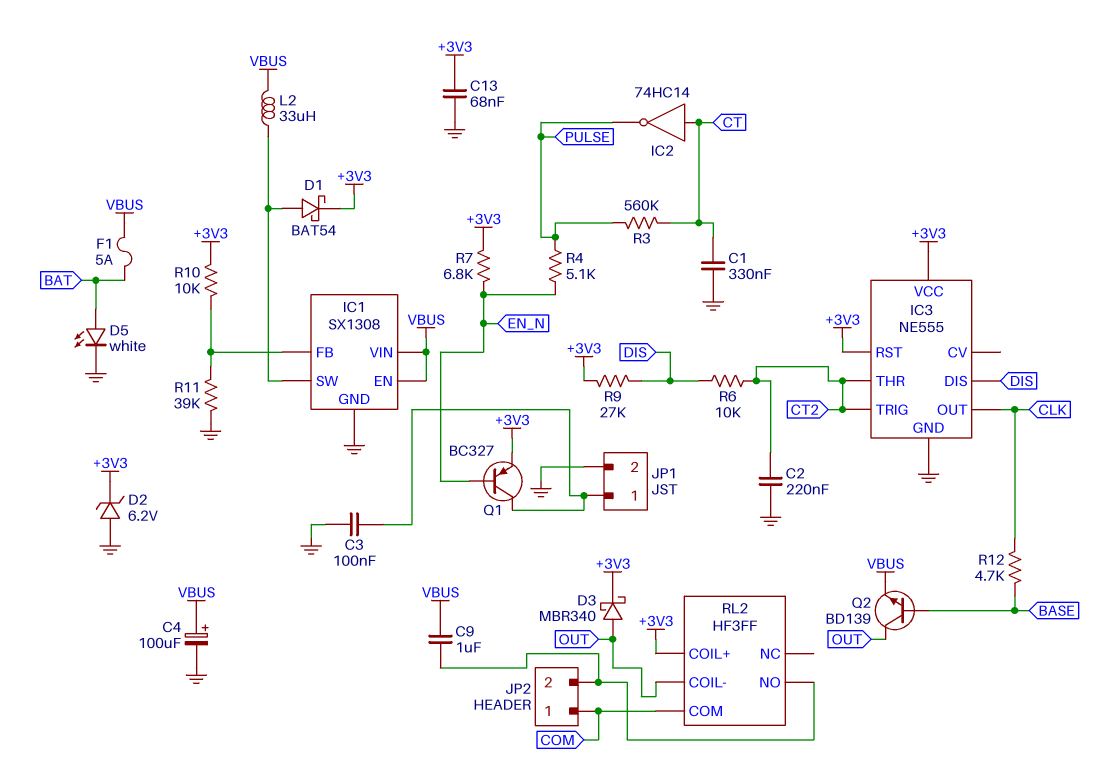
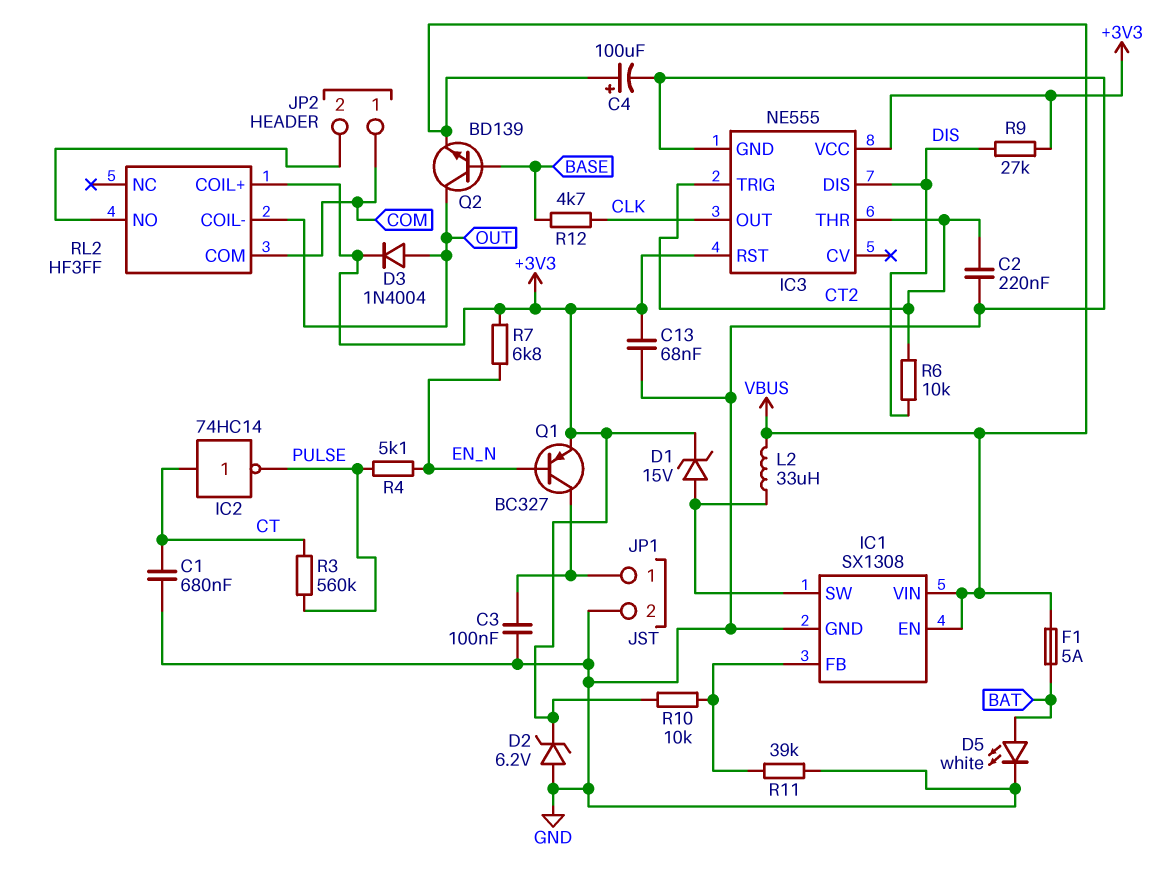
C1: 330nF (CT, GND) -> 680nF (CT, GND)
C9: 1uF (JP2/2, VBUS) -> none
D1: schottky BAT54 (A IC1/SW, K +3V3) -> zener 15V (A IC1/SW, K +3V3)
D3: schottky MBR340 (A OUT, K +3V3) -> diode 1N4004 (A OUT, K +3V3)

